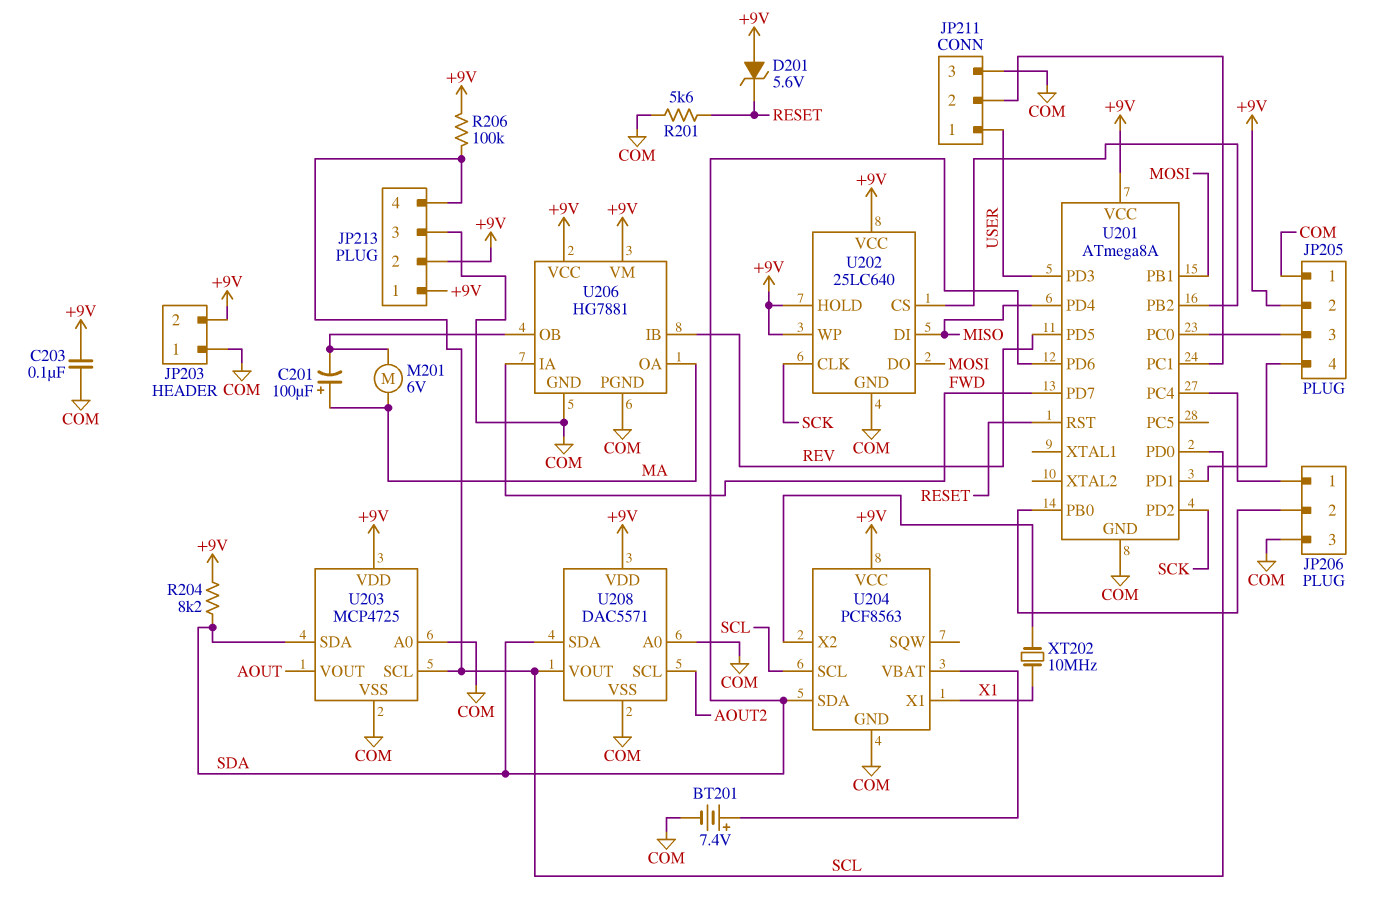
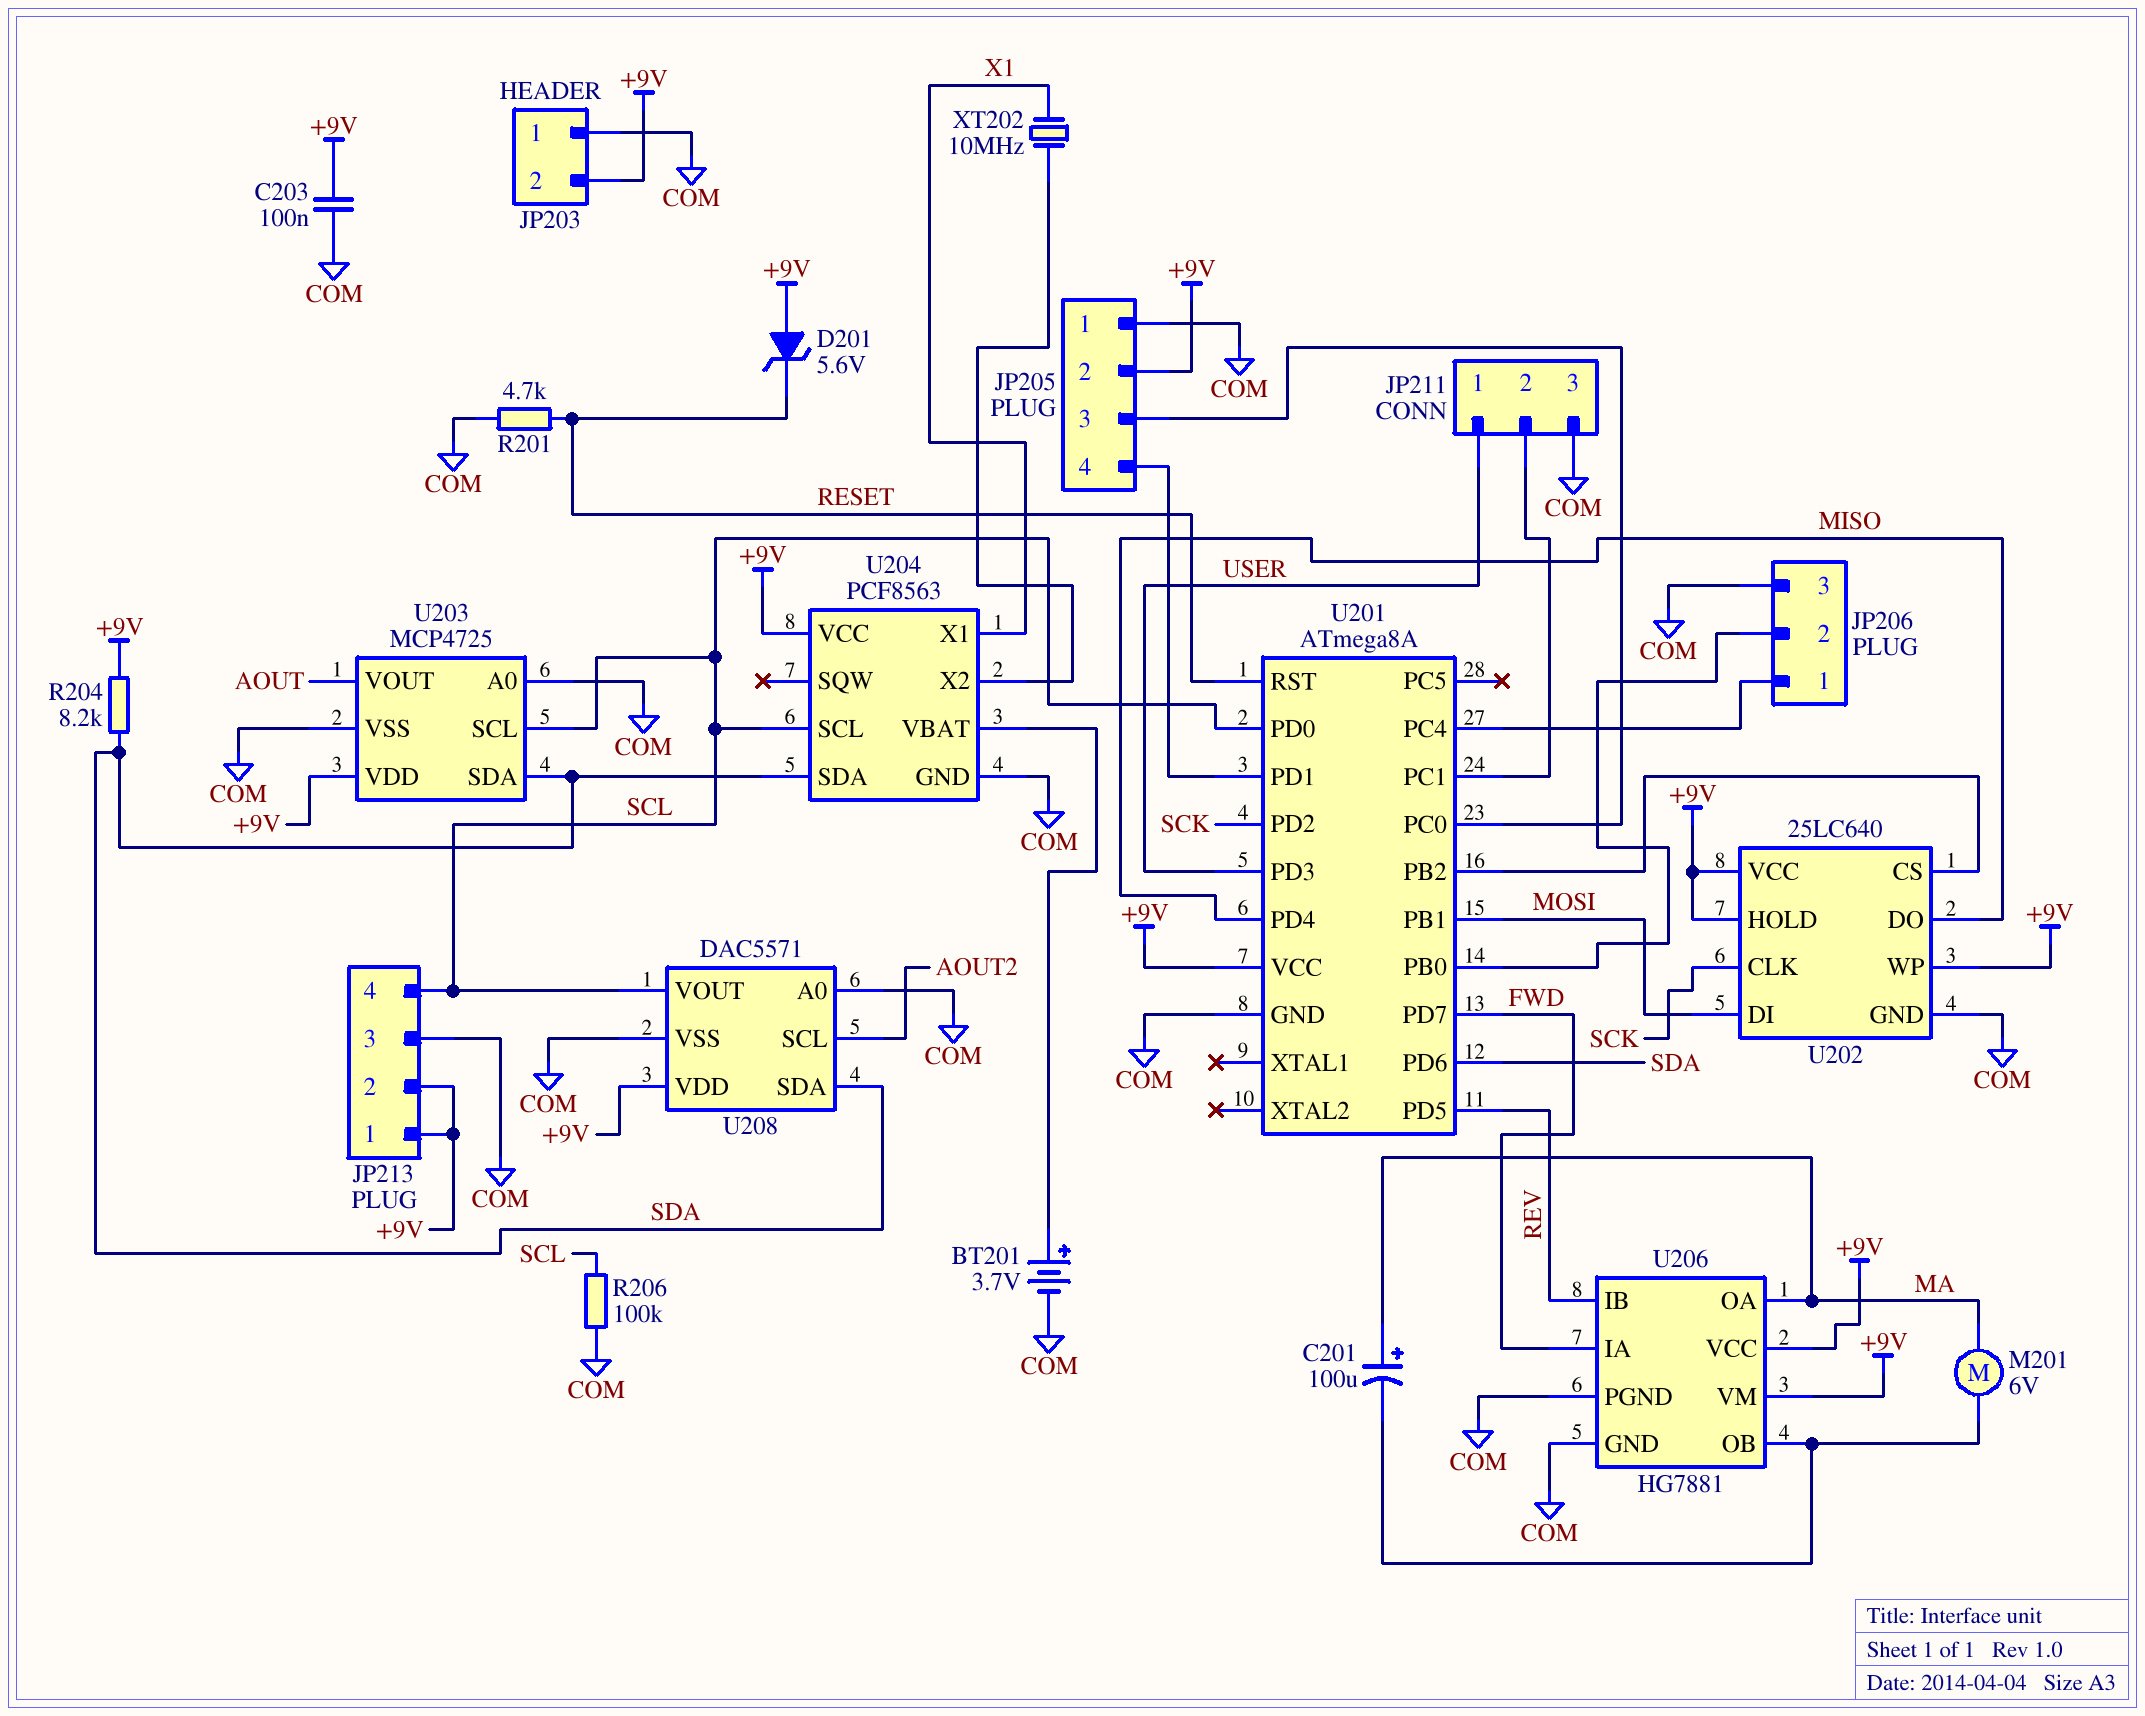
BT201: 7.4V (plus U204/VBAT, minus COM) -> 3.7V (plus U204/VBAT, minus COM)
R201: 5.6k (COM, RESET) -> 4.7k (COM, RESET)
R206: 100k (+9V, SCL) -> 100k (COM, SCL)
U202 pin DI: MISO -> MOSI
U202 pin DO: MOSI -> MISO

